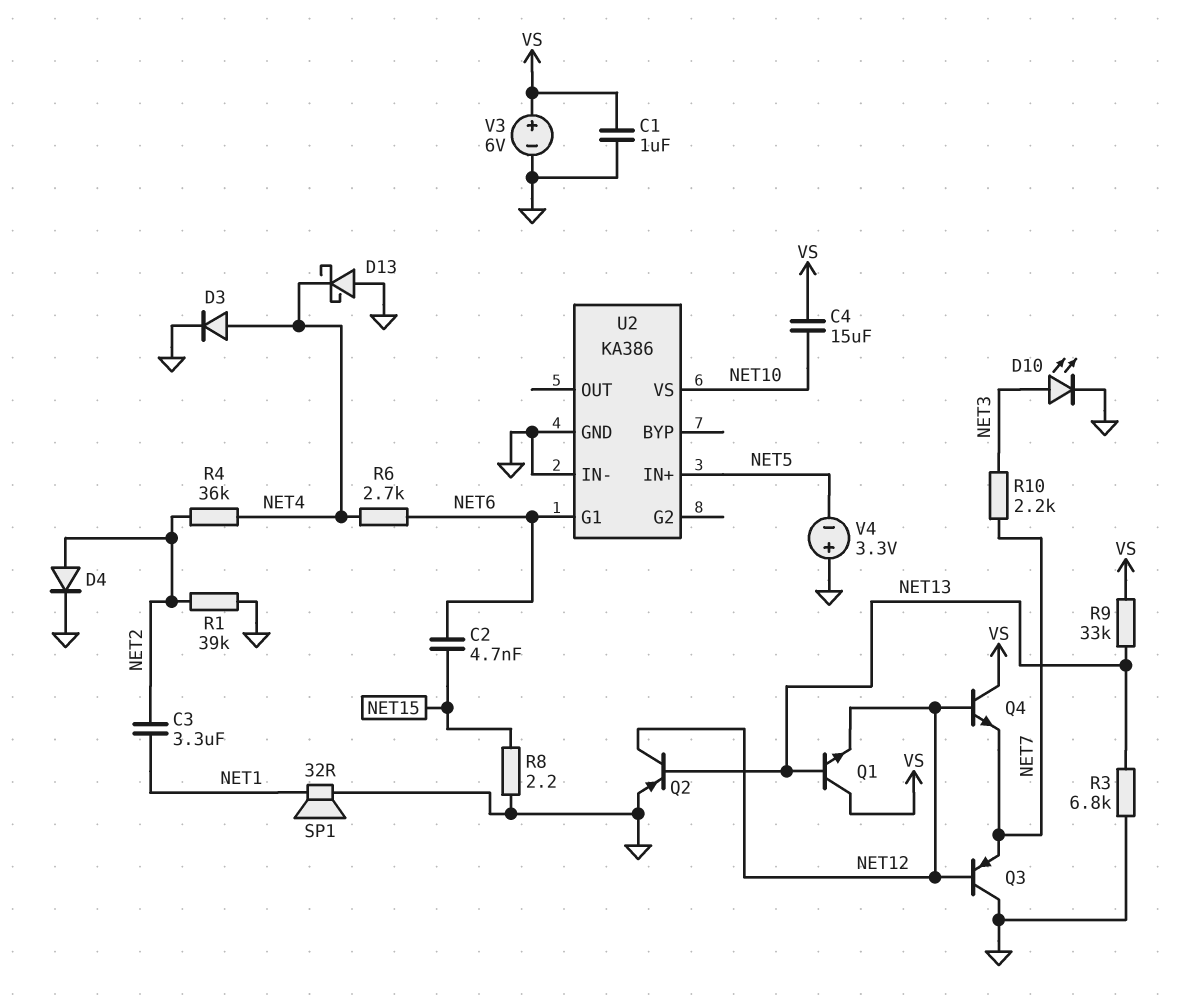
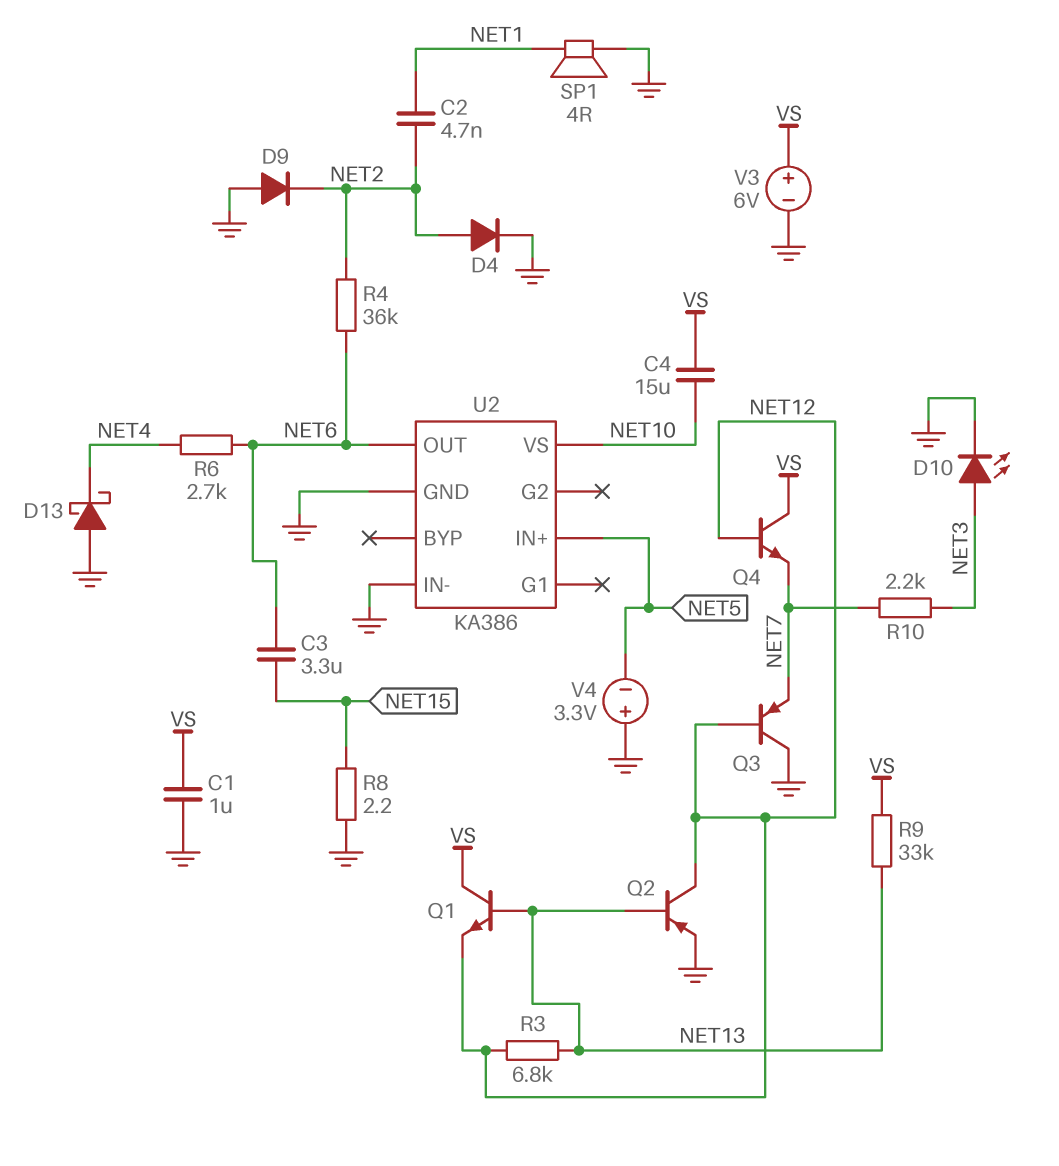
C2: 4.7nF (NET6, NET15) -> 4.7nF (NET1, NET2)
C3: 3.3uF (NET1, NET2) -> 3.3uF (NET6, NET15)
D3: diode (A NET4, K GND) -> none
D9: none -> diode (A GND, K NET2)
R1: 39k (GND, NET2) -> none
R3: 6.8k (GND, NET13) -> 6.8k (NET12, NET13)
R4: 36k (NET2, NET4) -> 36k (NET2, NET6)
SP1: speaker 32R (GND, NET1) -> speaker 4R (GND, NET1)
U2 pin G1: NET6 -> none
U2 pin OUT: none -> NET6

